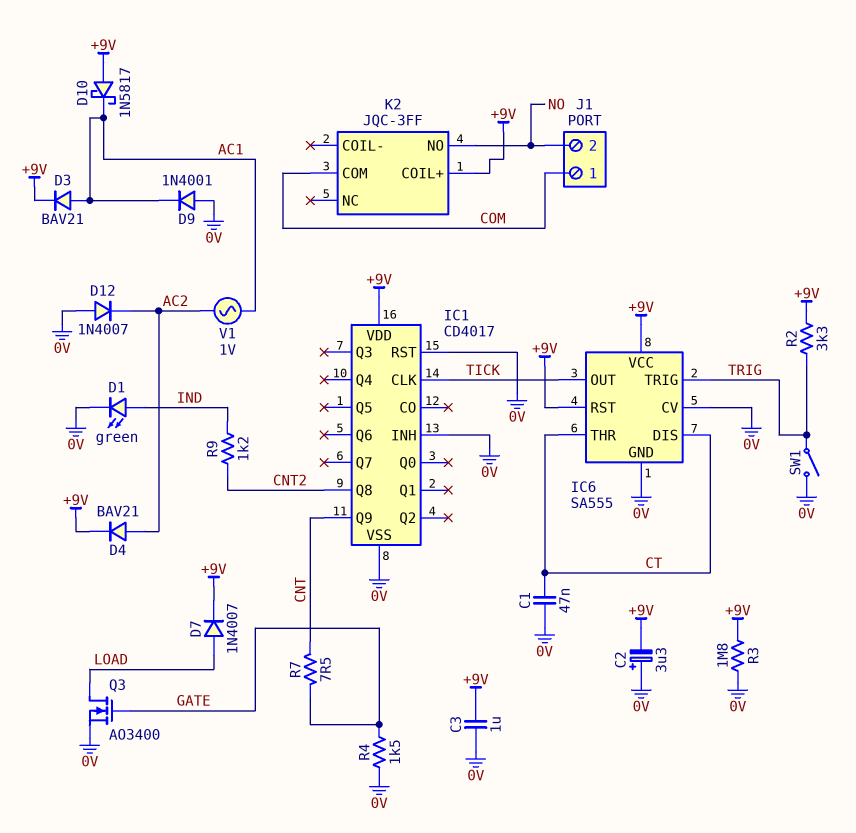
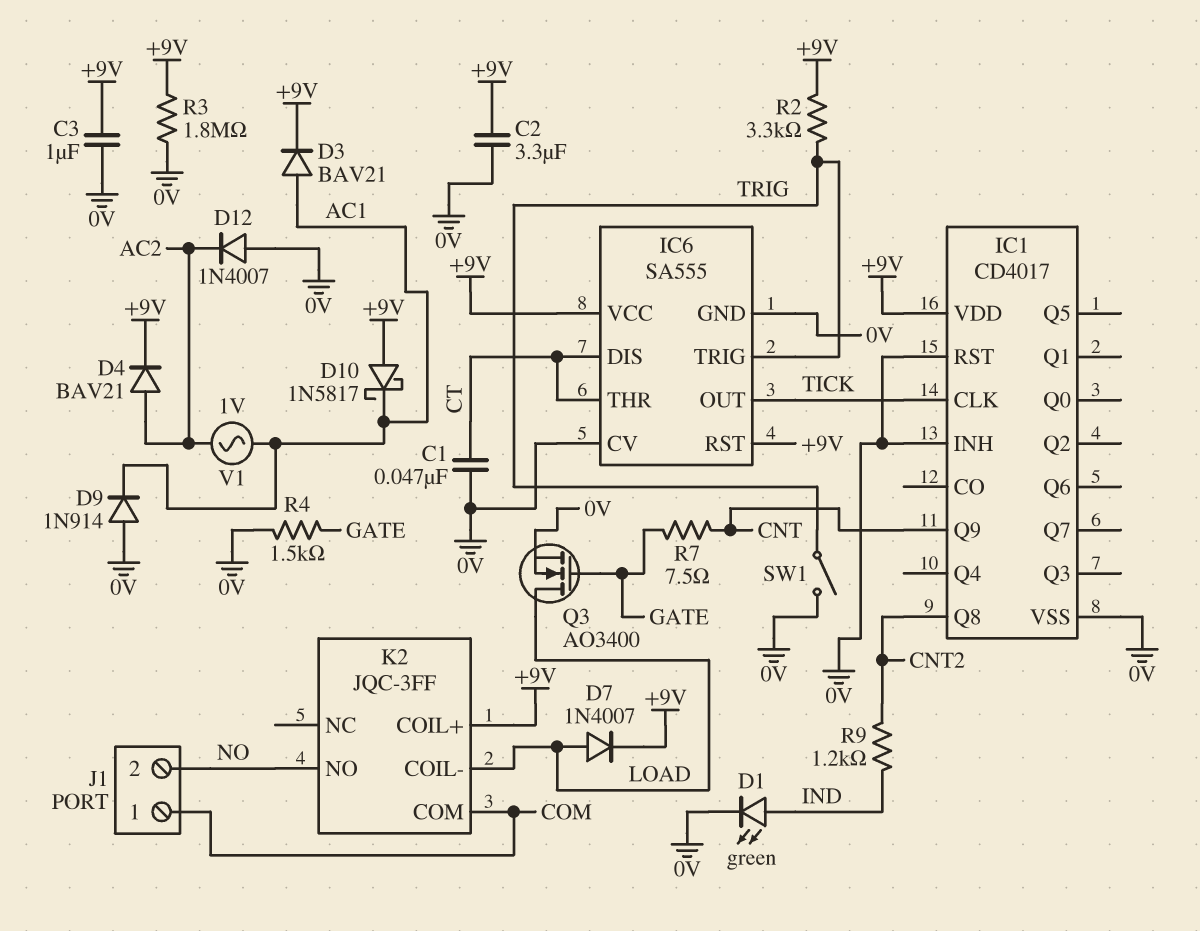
C2: 3.3uF (plus 0V, minus +9V) -> 3.3uF (+9V, 0V)
D9: diode 1N4001 (A 0V, K AC1) -> diode 1N914 (A 0V, K AC1)
K2 pin COIL-: none -> LOAD

